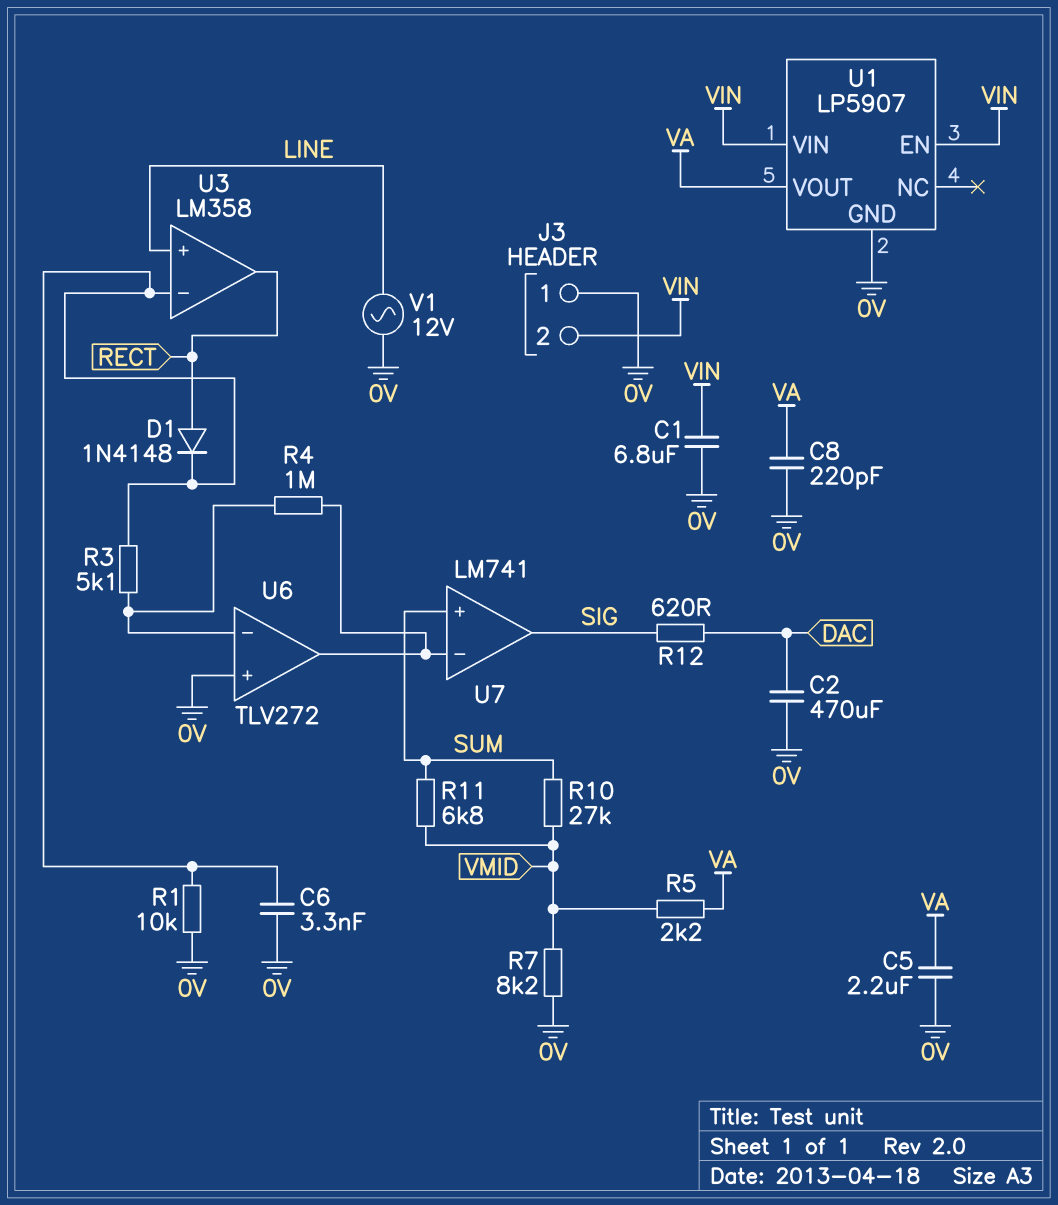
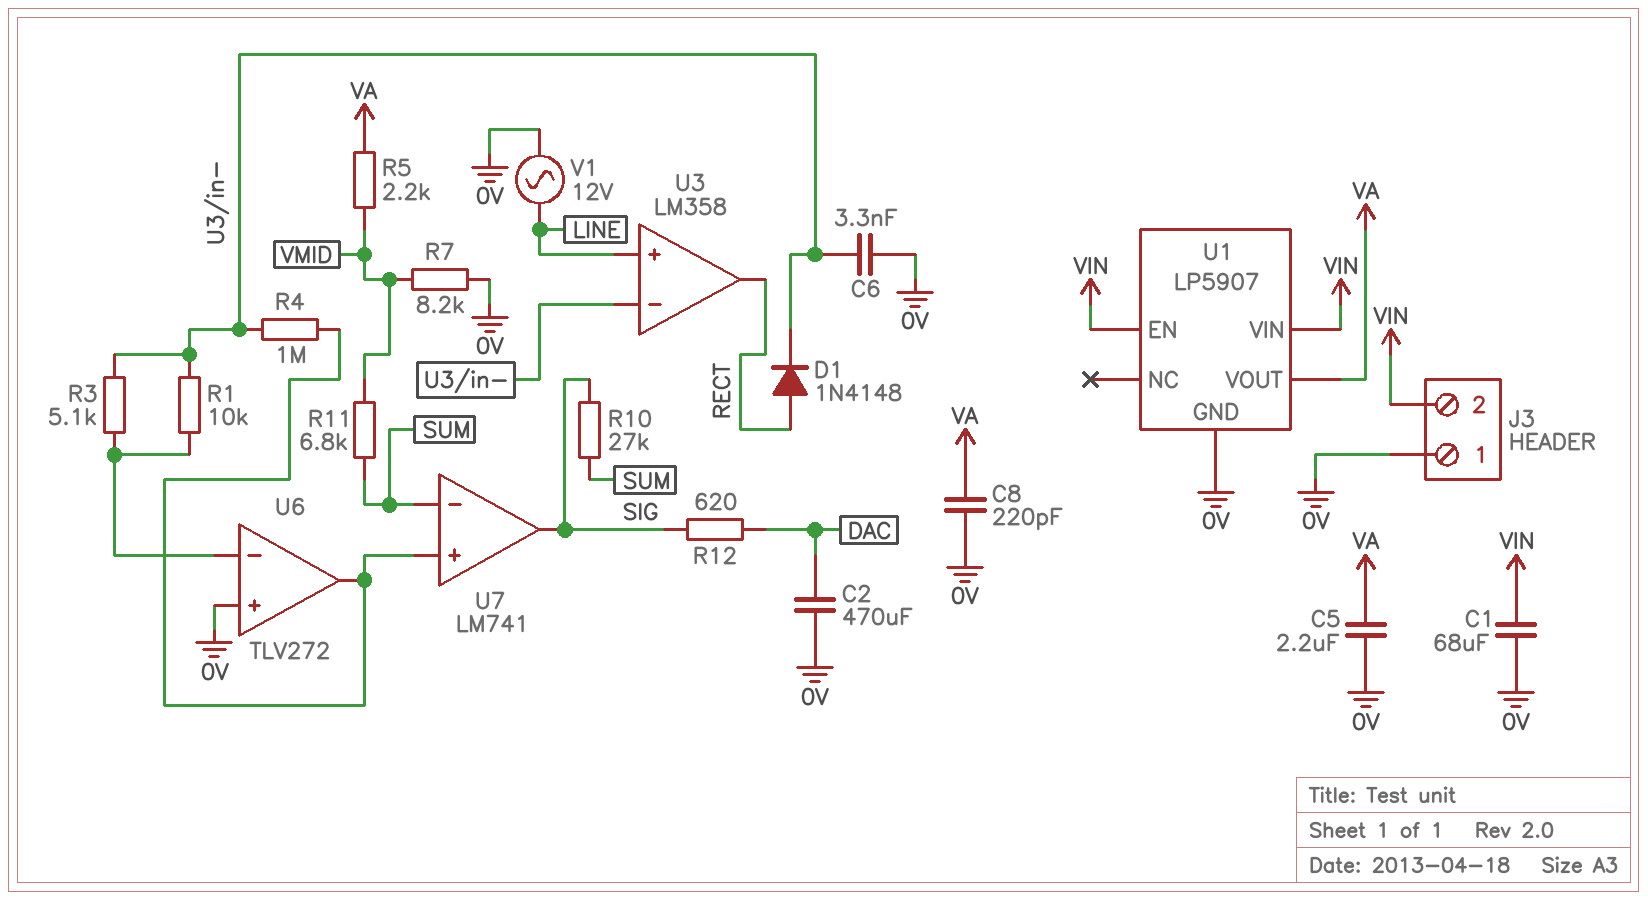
C1: 6.8uF (0V, VIN) -> 68uF (0V, VIN)
R1: 10k (0V, U3/in-) -> 10k (U3/in-, U6/in-)
R4: 1M (U6/in-, U6/out) -> 1M (U3/in-, U6/out)
R10: 27k (SUM, VMID) -> 27k (SIG, SUM)
U7 pin in+: SUM -> U6/out
U7 pin in-: U6/out -> SUM

